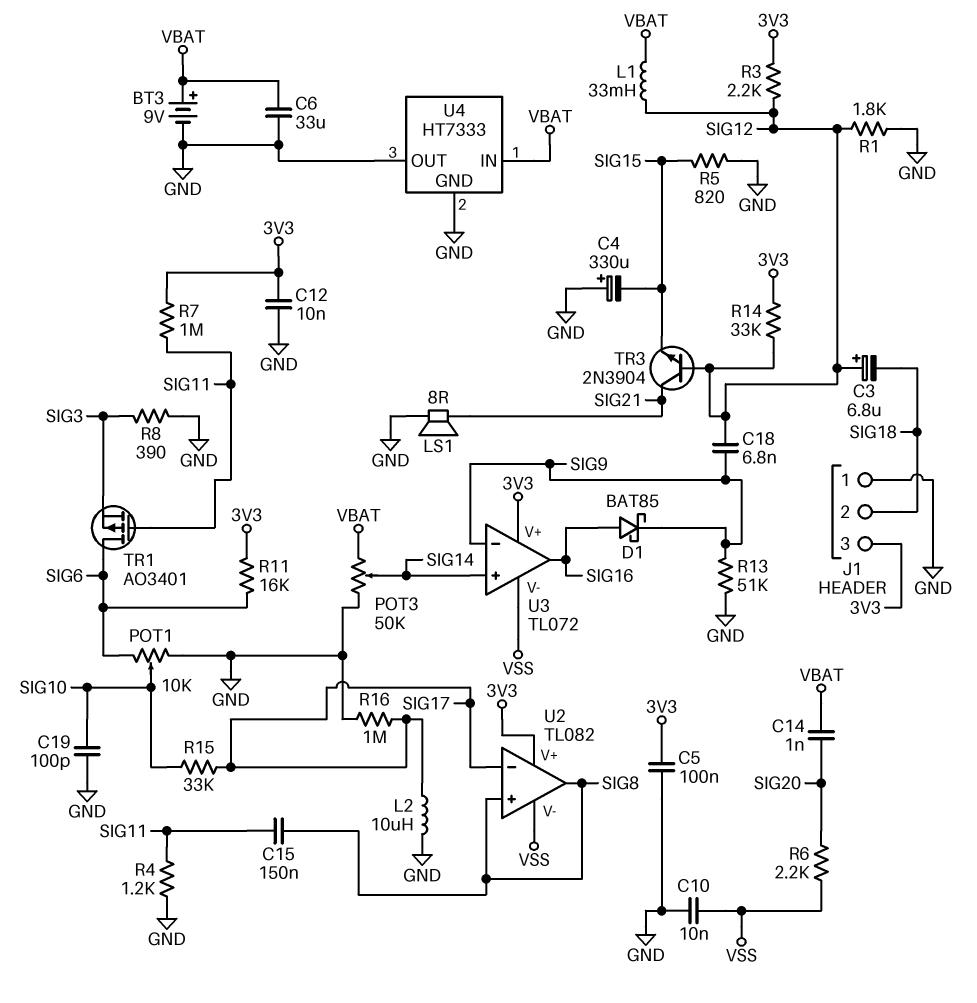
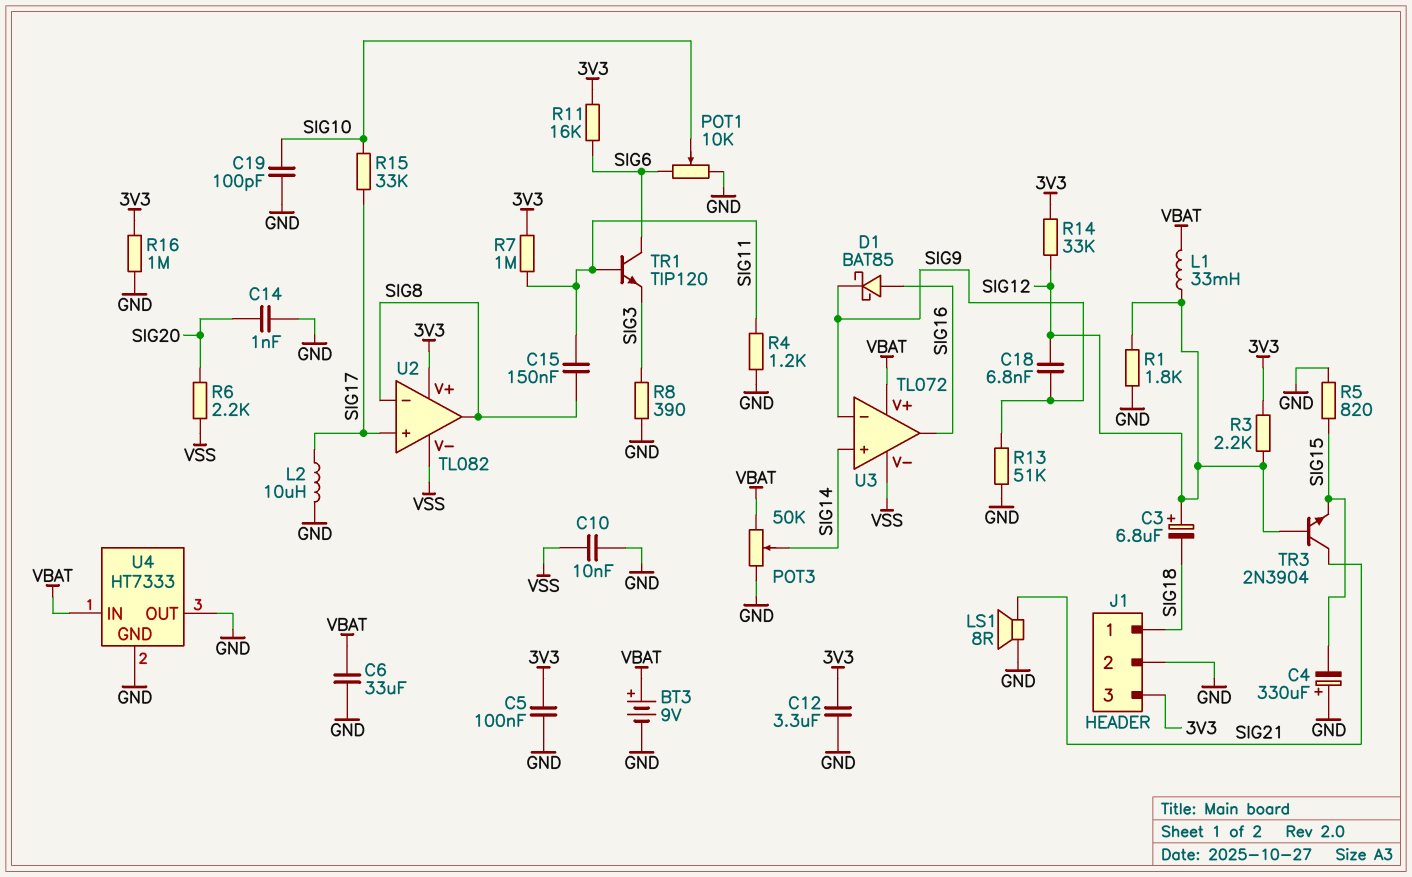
C12: 10nF (3V3, GND) -> 3.3uF (3V3, GND)
C14: 1nF (SIG20, VBAT) -> 1nF (GND, SIG20)
J1 pin 1: GND -> SIG18
J1 pin 2: SIG18 -> GND
R16: 1M (GND, SIG17) -> 1M (3V3, GND)
TR1: PMOS AO3401 (G SIG11, D SIG6, S SIG3) -> NPN TIP120 (B SIG11, C SIG6, E SIG3)
U2 pin in+: SIG8 -> SIG17
U2 pin in-: SIG17 -> SIG8
U3 pin V+: 3V3 -> VBAT

